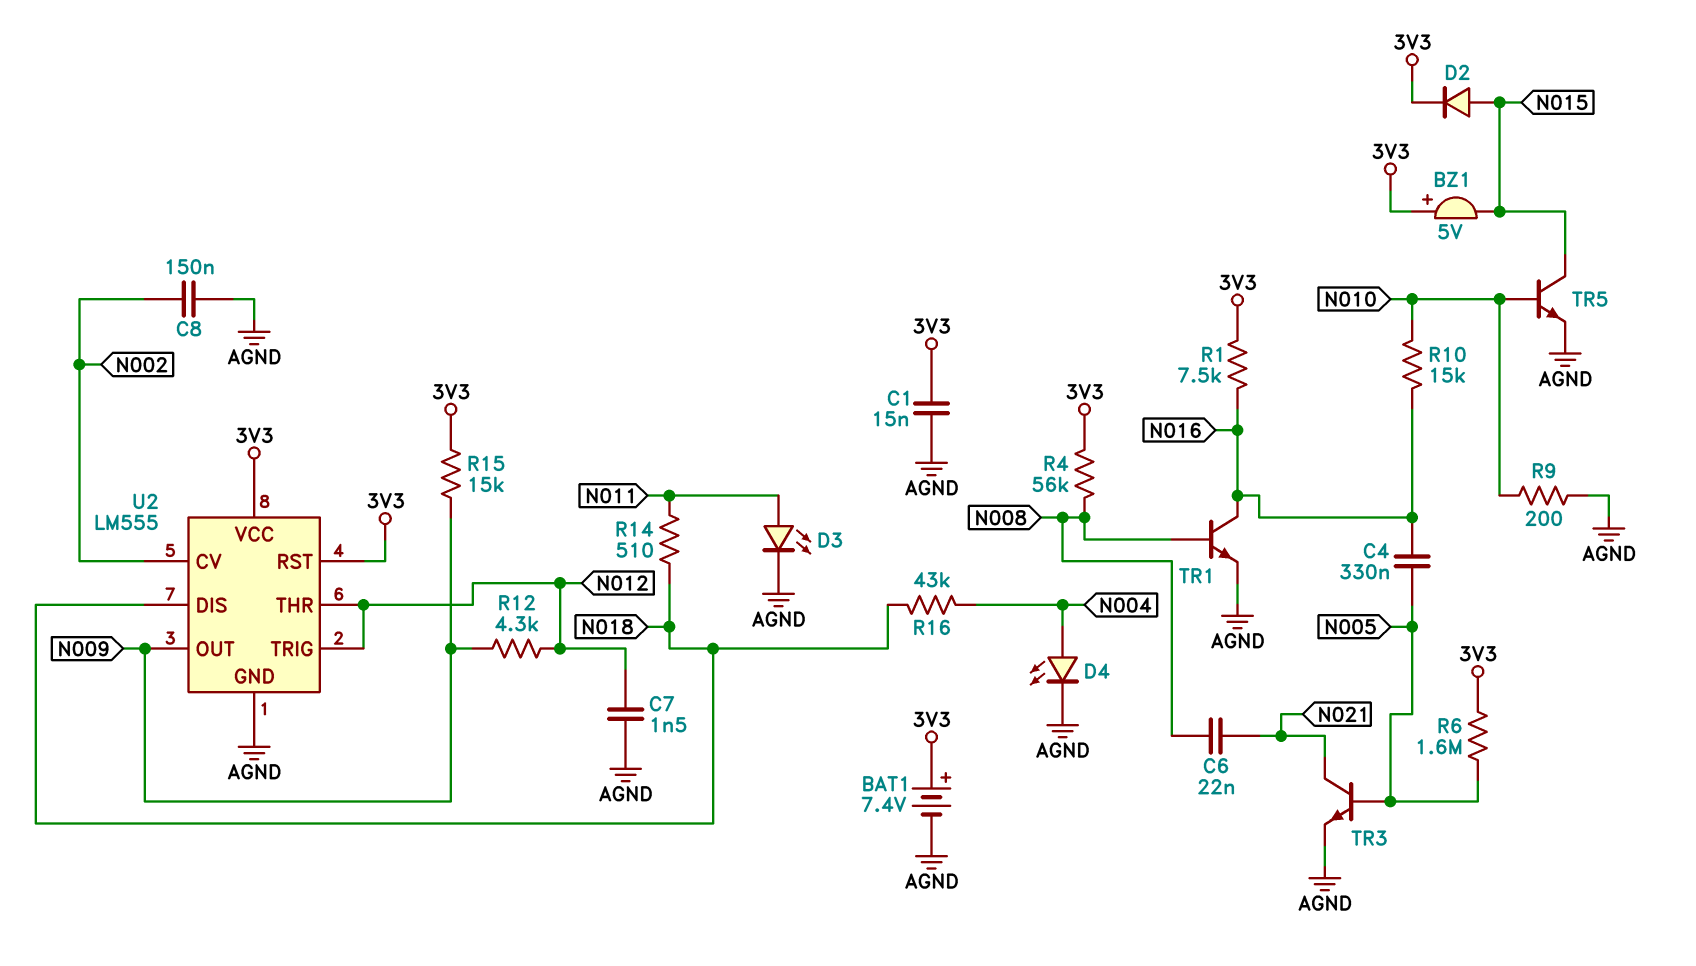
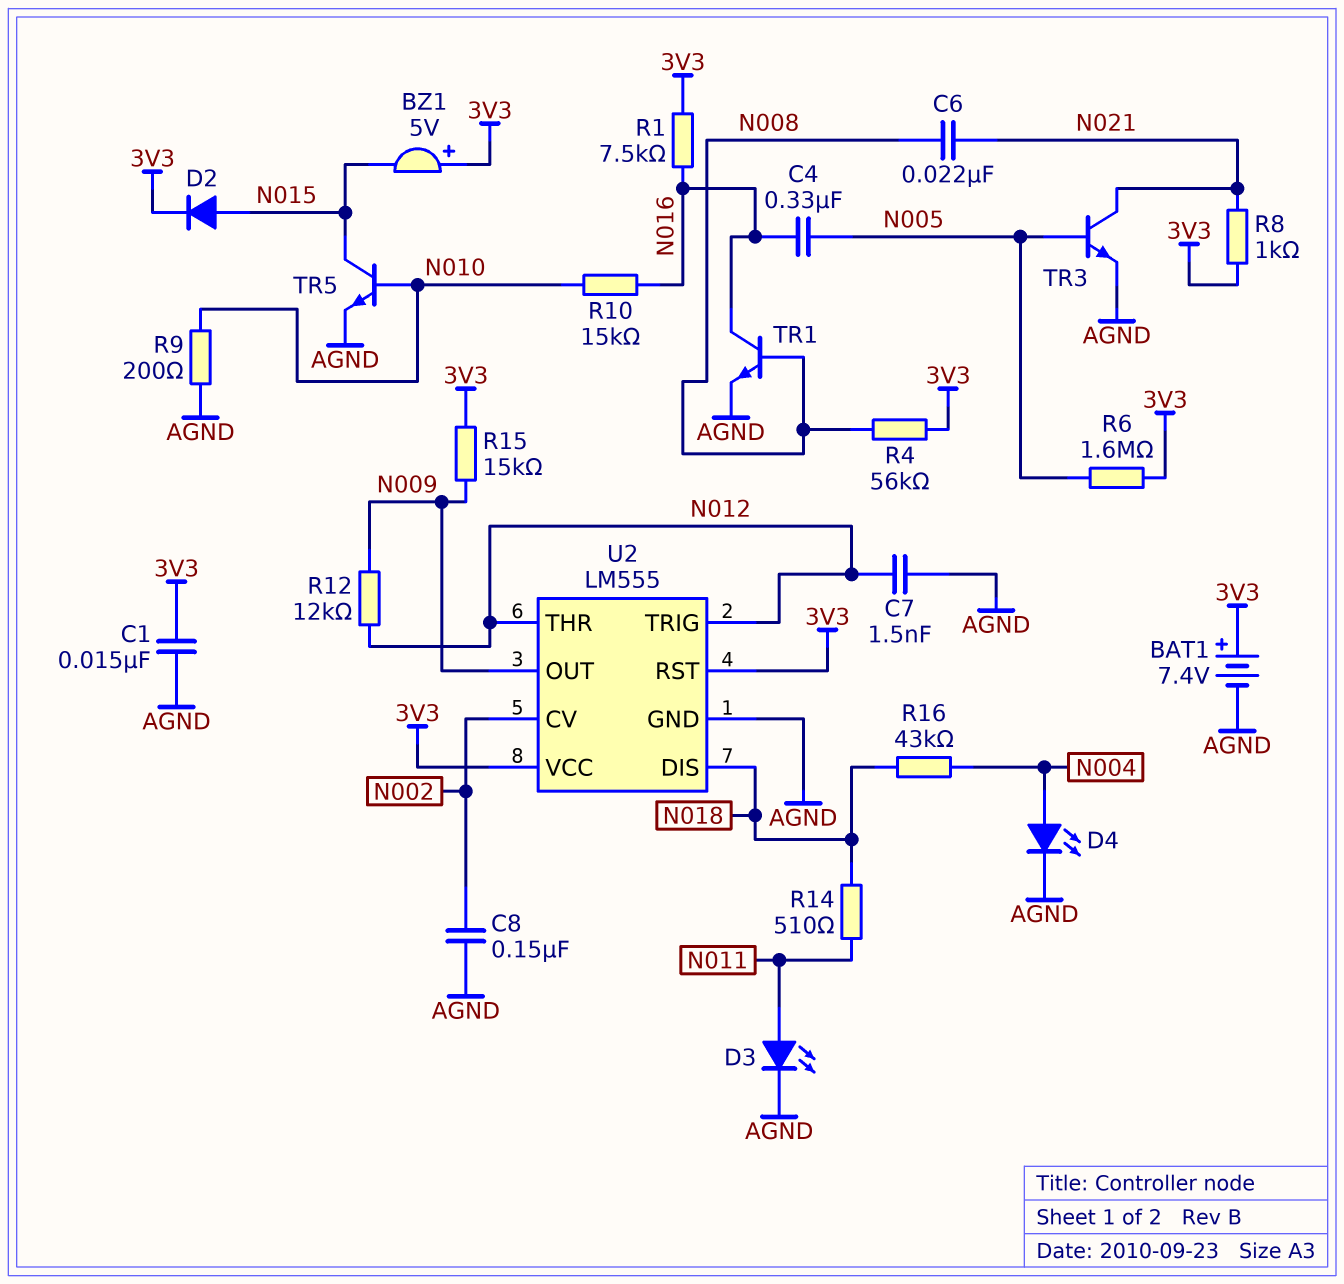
R8: none -> 1k (3V3, N021)
R12: 4.3k (N009, N012) -> 12k (N009, N012)

